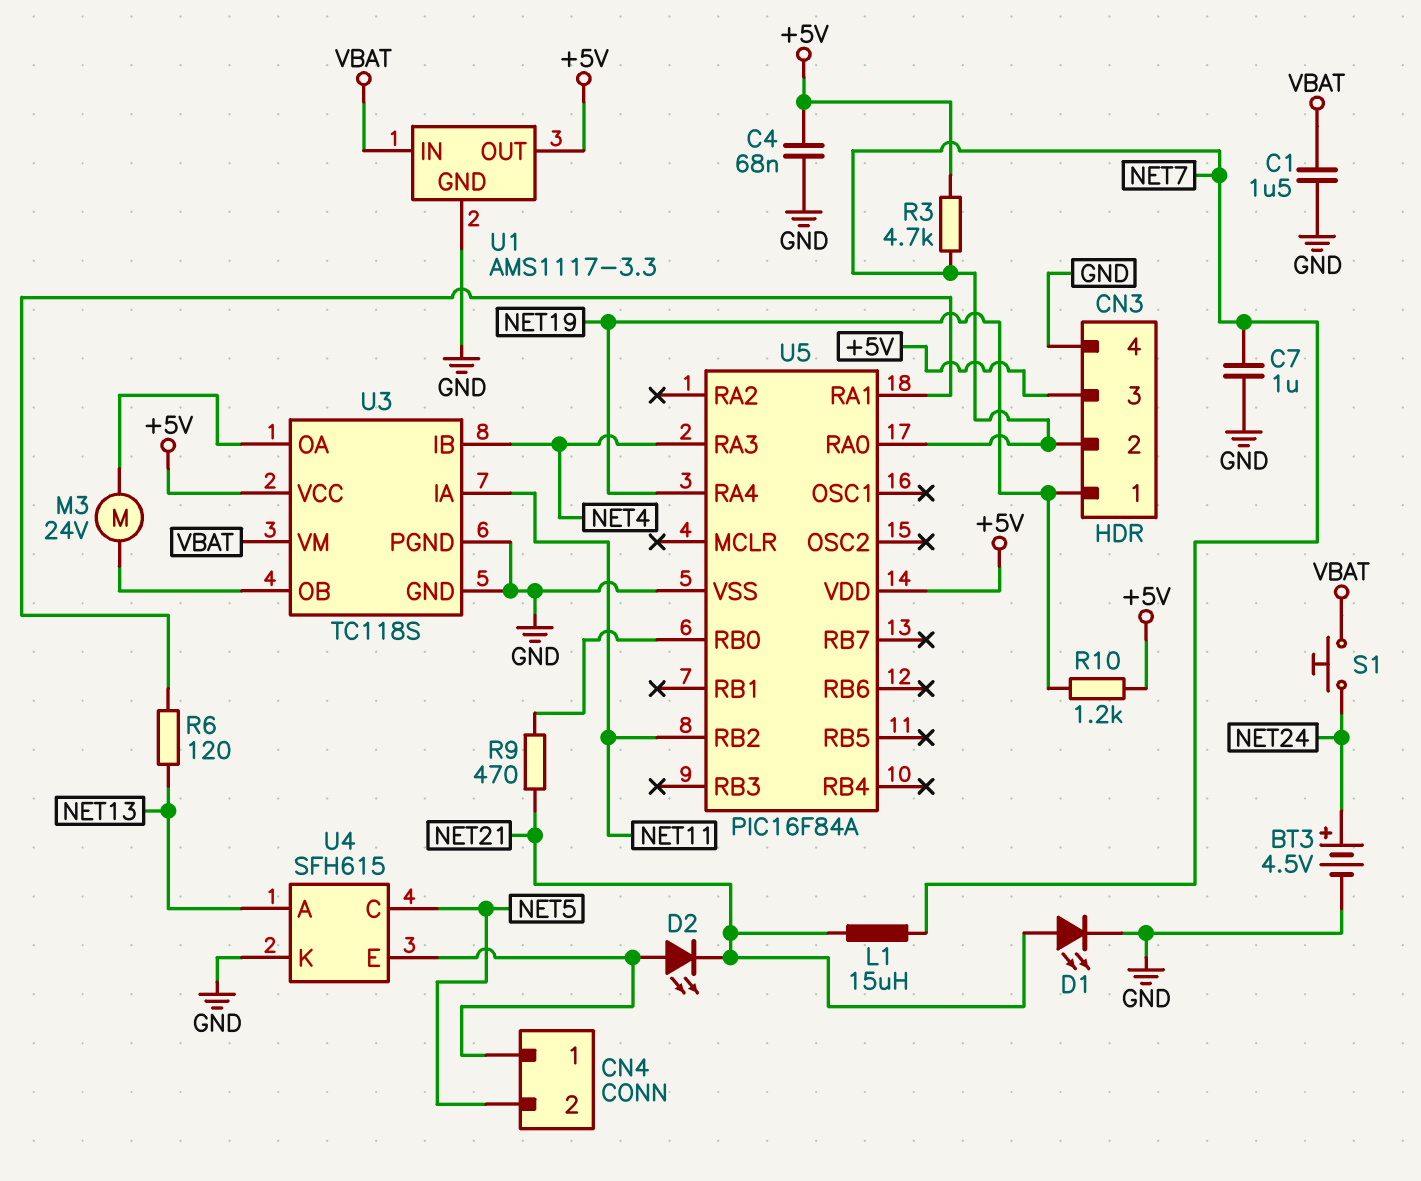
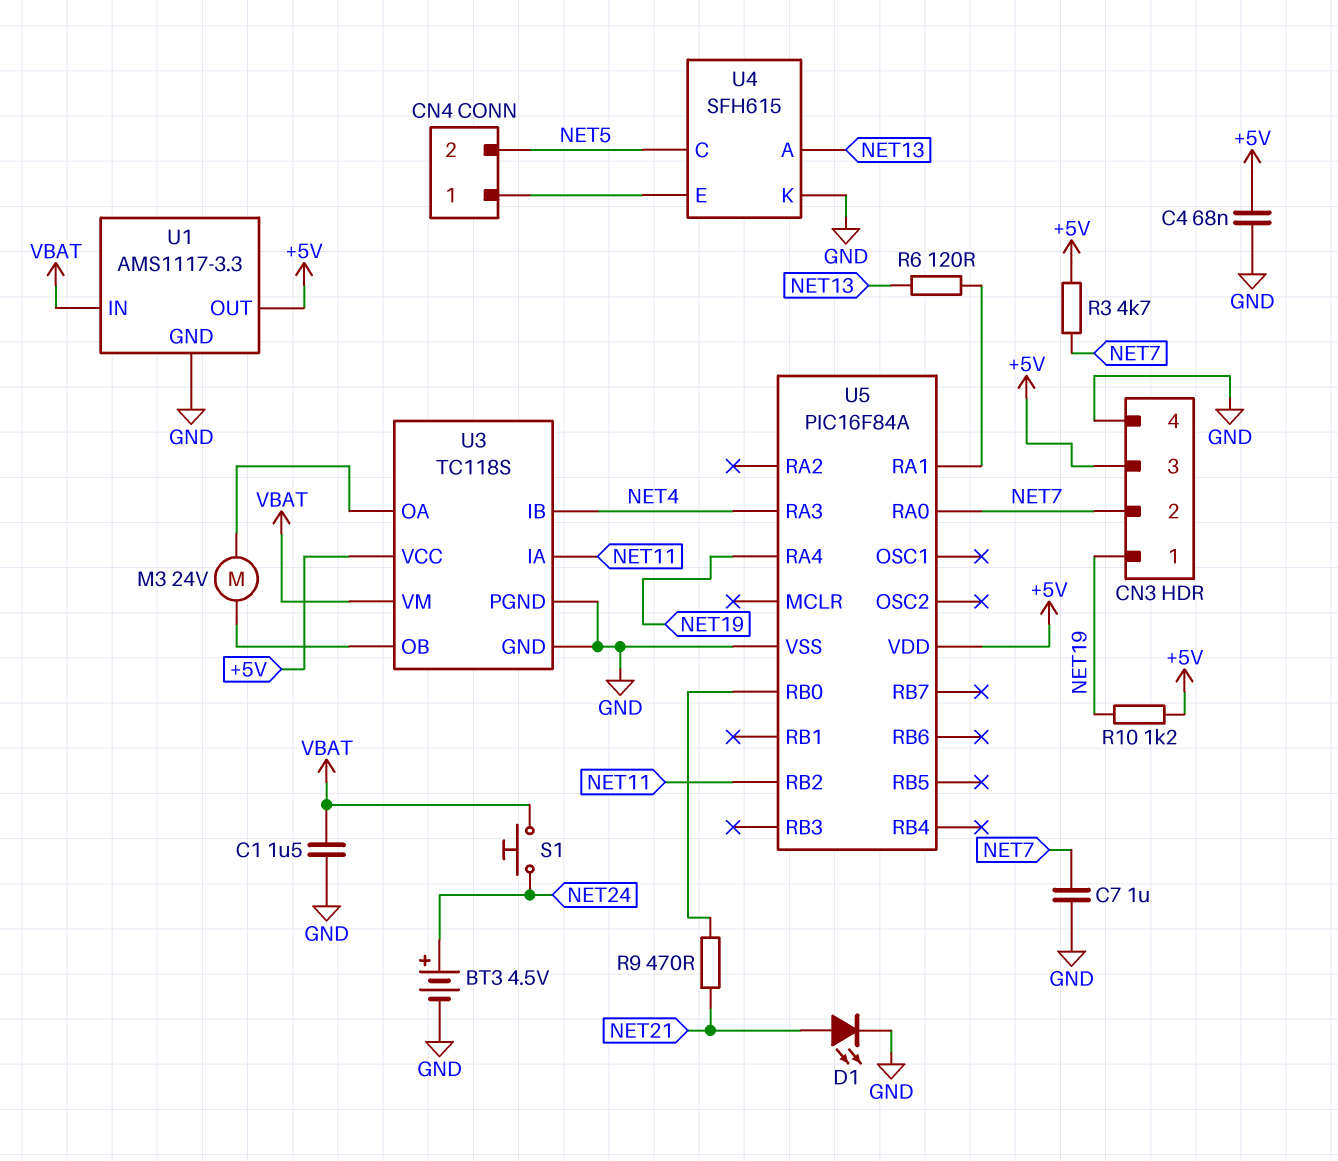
D2: LED (A CN4/1, K NET21) -> none
L1: 15uH (NET7, NET21) -> none

